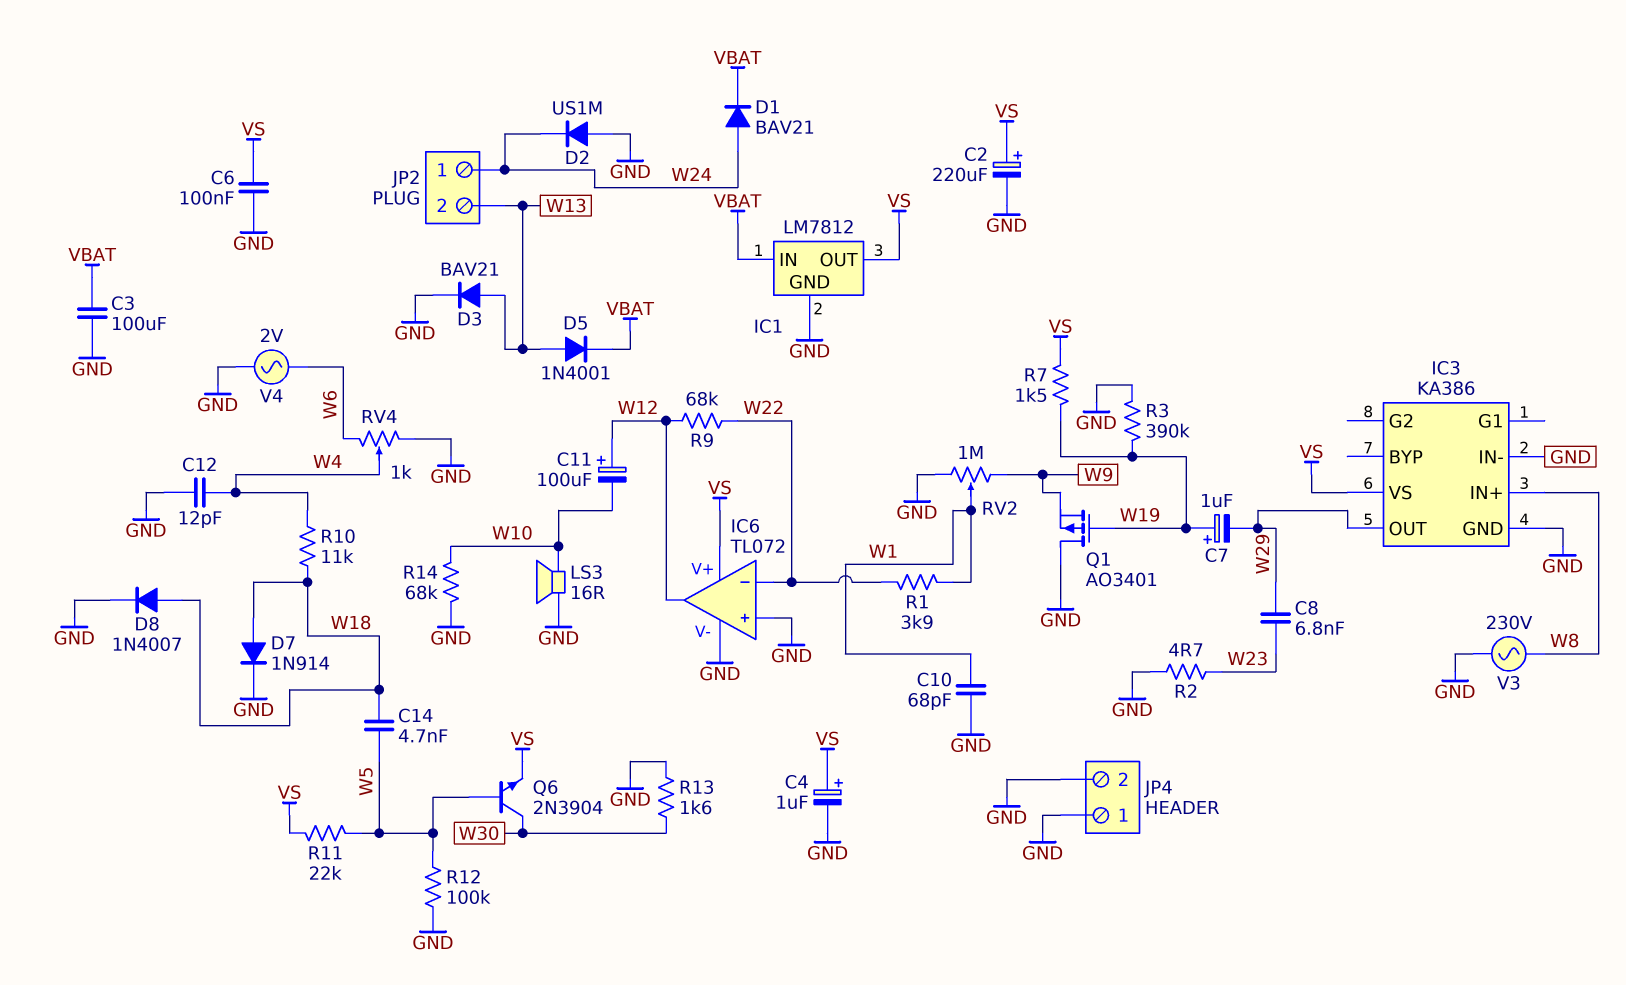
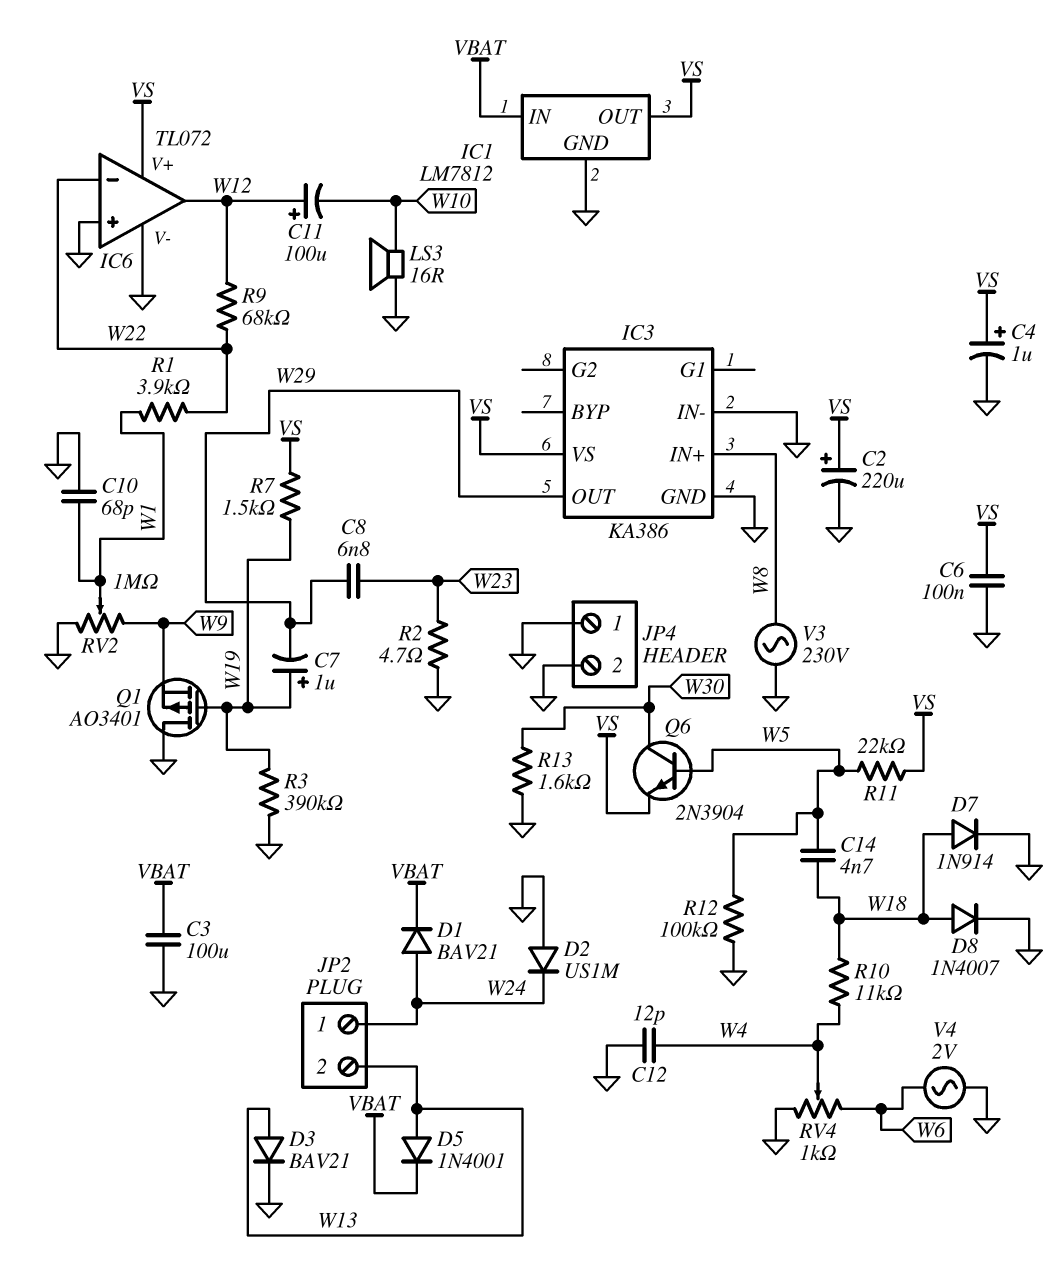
R14: 68k (GND, W10) -> none

